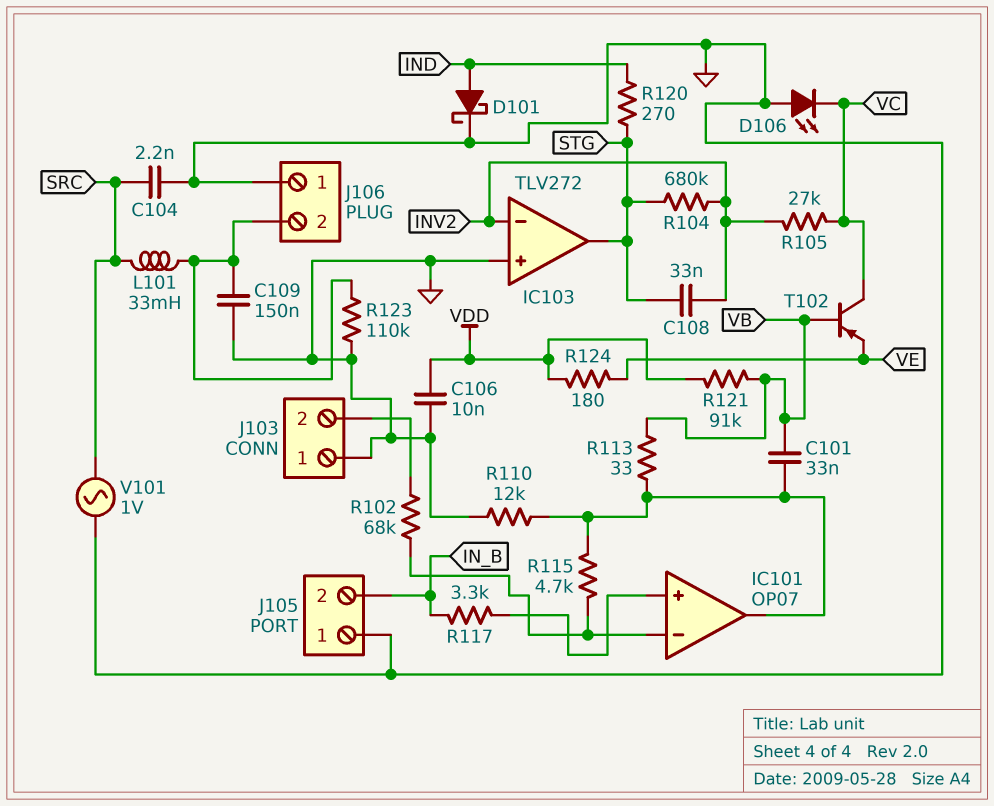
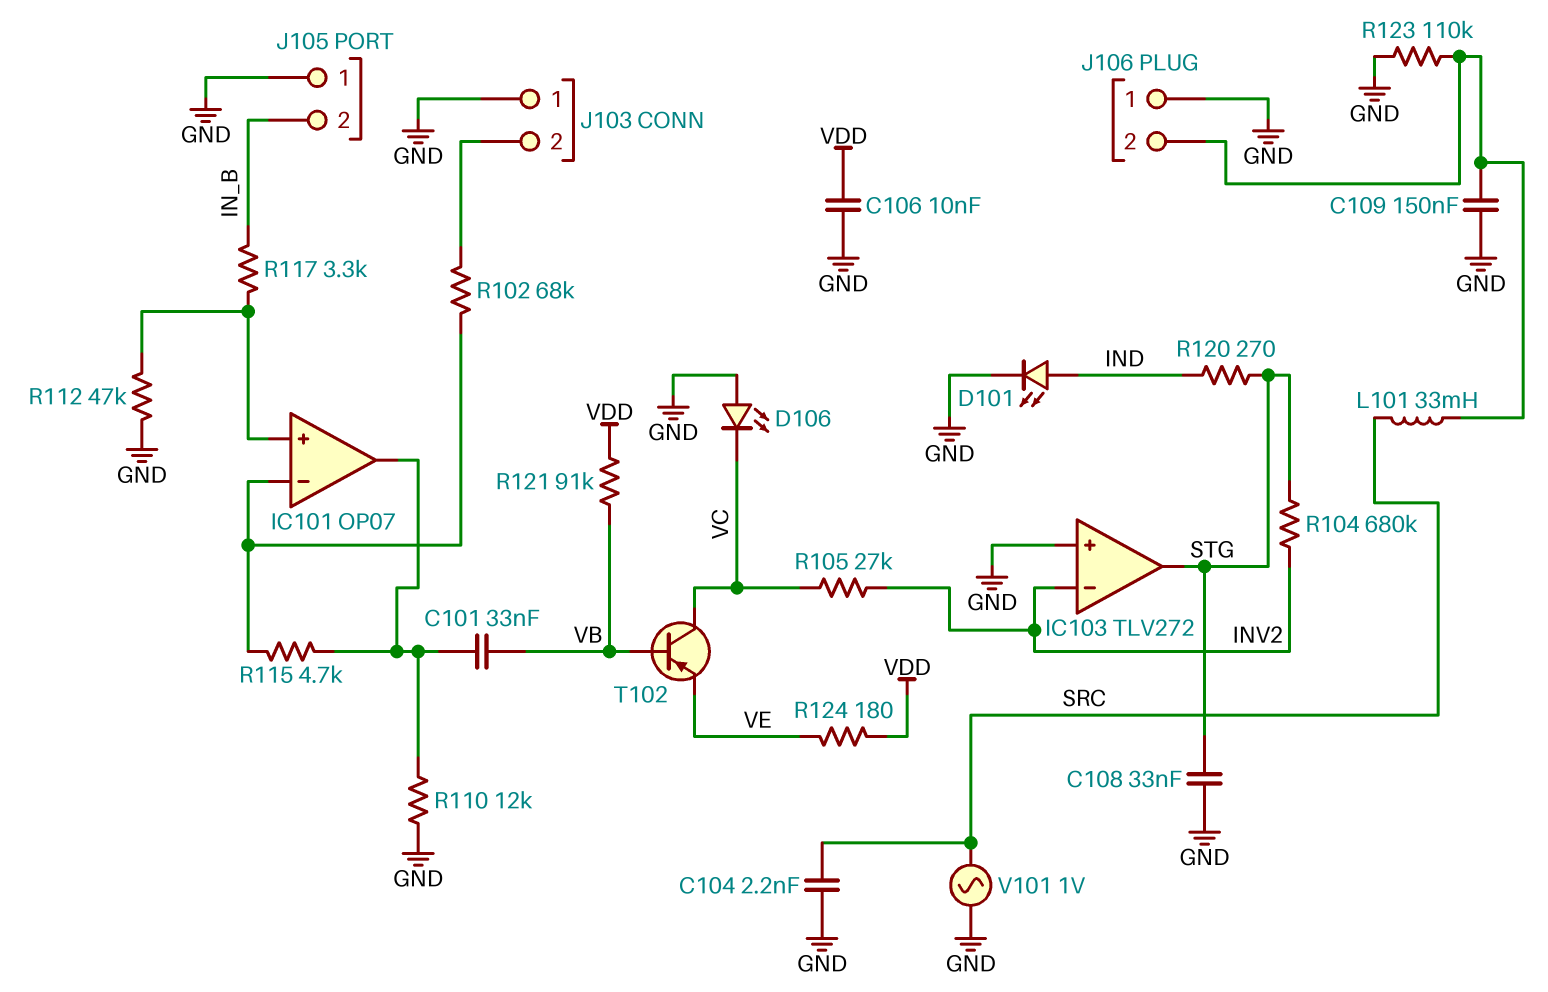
C108: 33nF (INV2, STG) -> 33nF (GND, STG)
D101: schottky (A IND, K GND) -> LED (A IND, K GND)
R112: none -> 47k (GND, IC101/in+)
R113: 33 (IC101/out, VB) -> none

